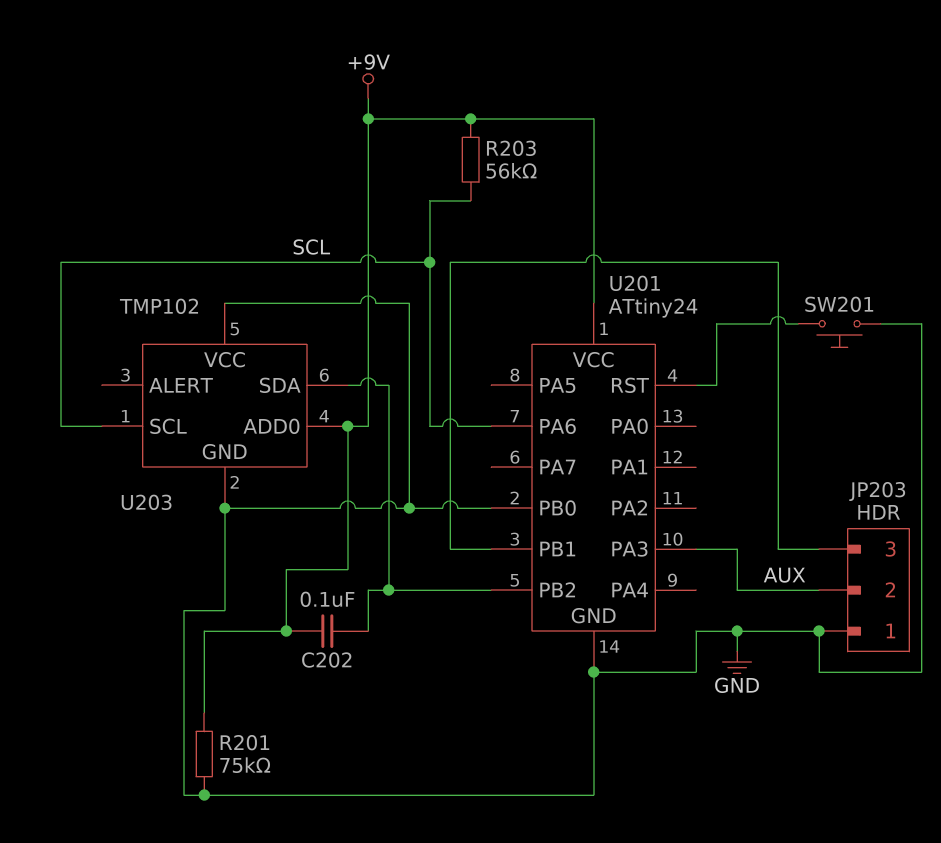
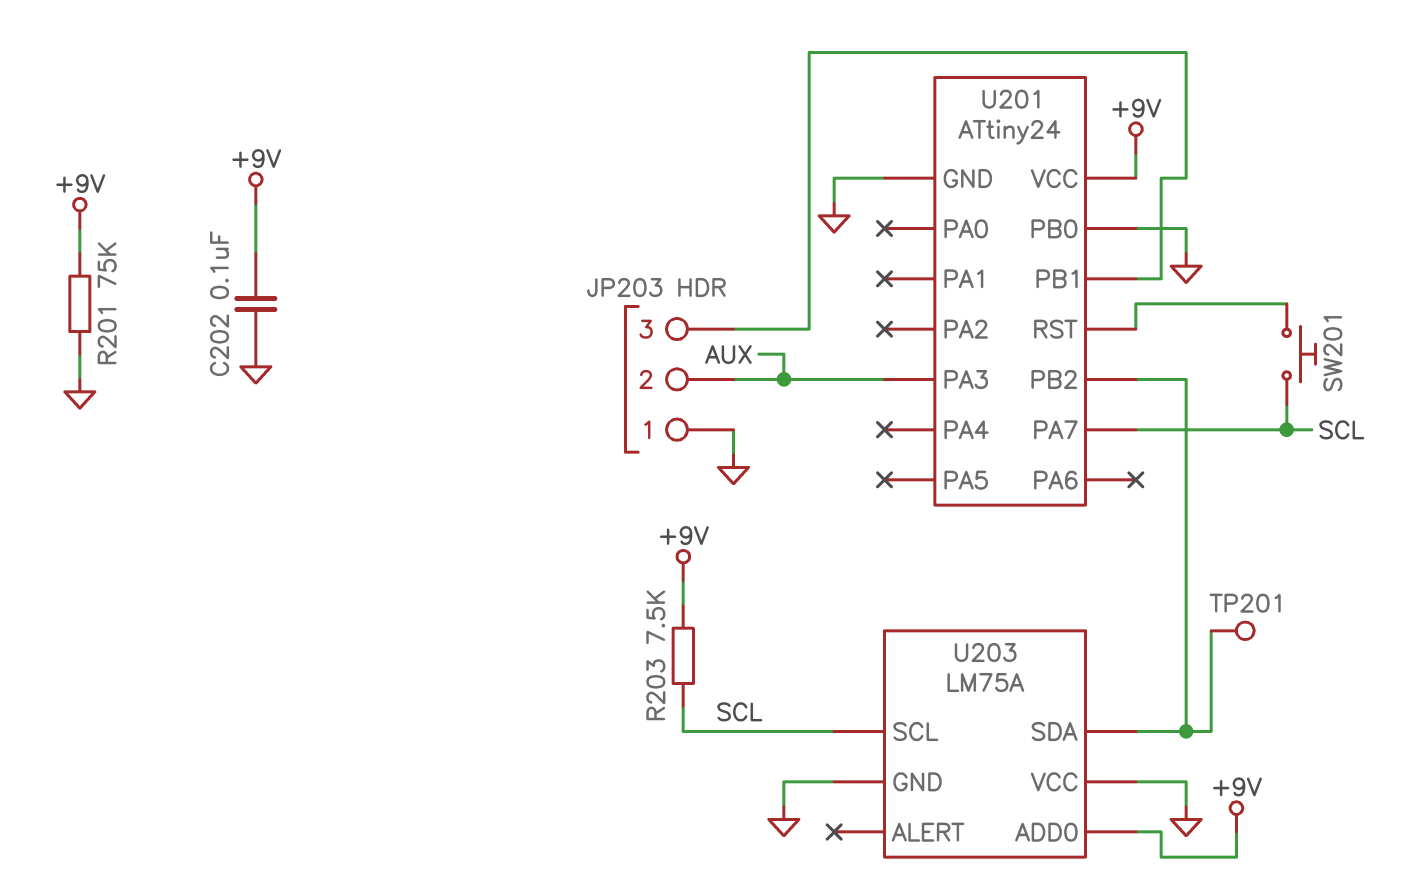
C202: 100nF (+9V, U201/PB2) -> 100nF (+9V, GND)
R203: 56k (+9V, SCL) -> 7.5k (+9V, SCL)
SW201: button (GND, U201/RST) -> button (SCL, U201/RST)
TP201: none -> test point (U201/PB2)
U201 pin PA6: SCL -> none
U201 pin PA7: none -> SCL
U203: TMP102 -> LM75A

